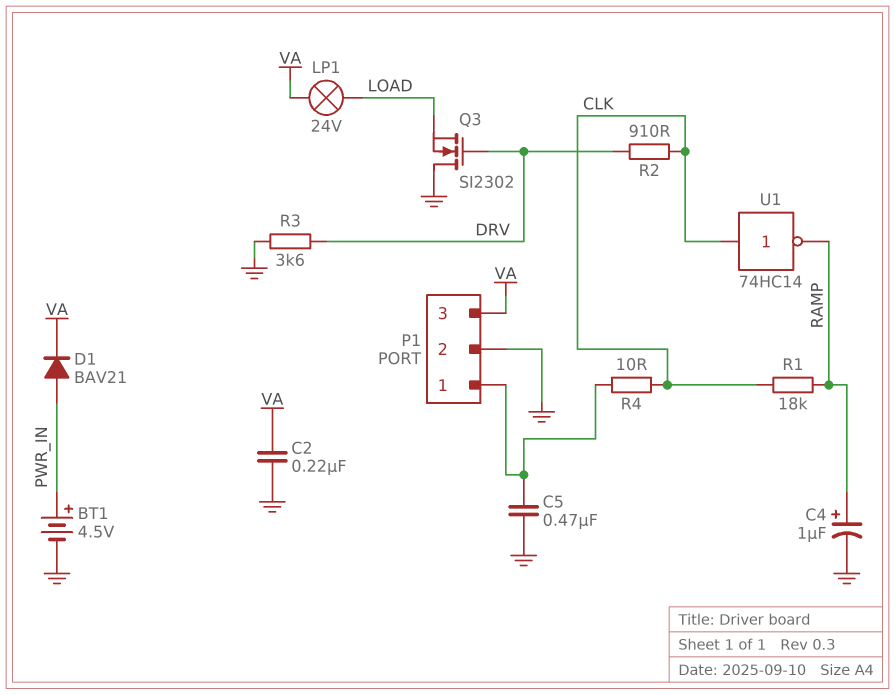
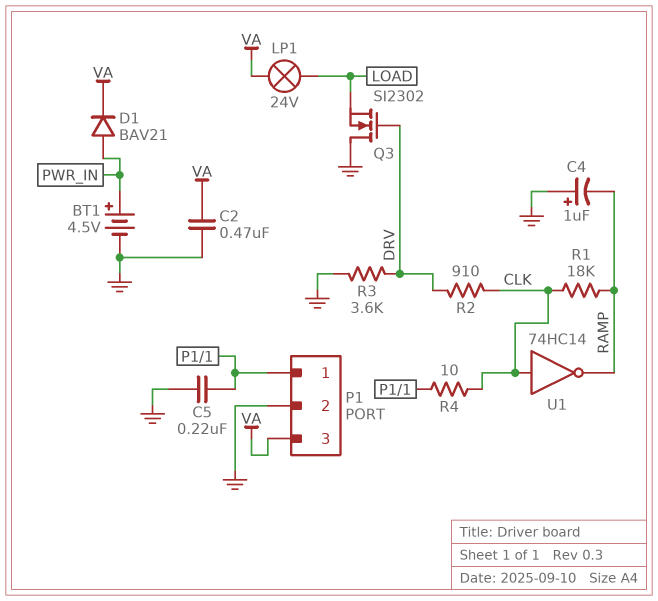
C2: 220nF (GND, VA) -> 470nF (GND, VA)
C4: 1uF (plus RAMP, minus GND) -> 1uF (plus GND, minus RAMP)
C5: 470nF (GND, P1/1) -> 220nF (GND, P1/1)

